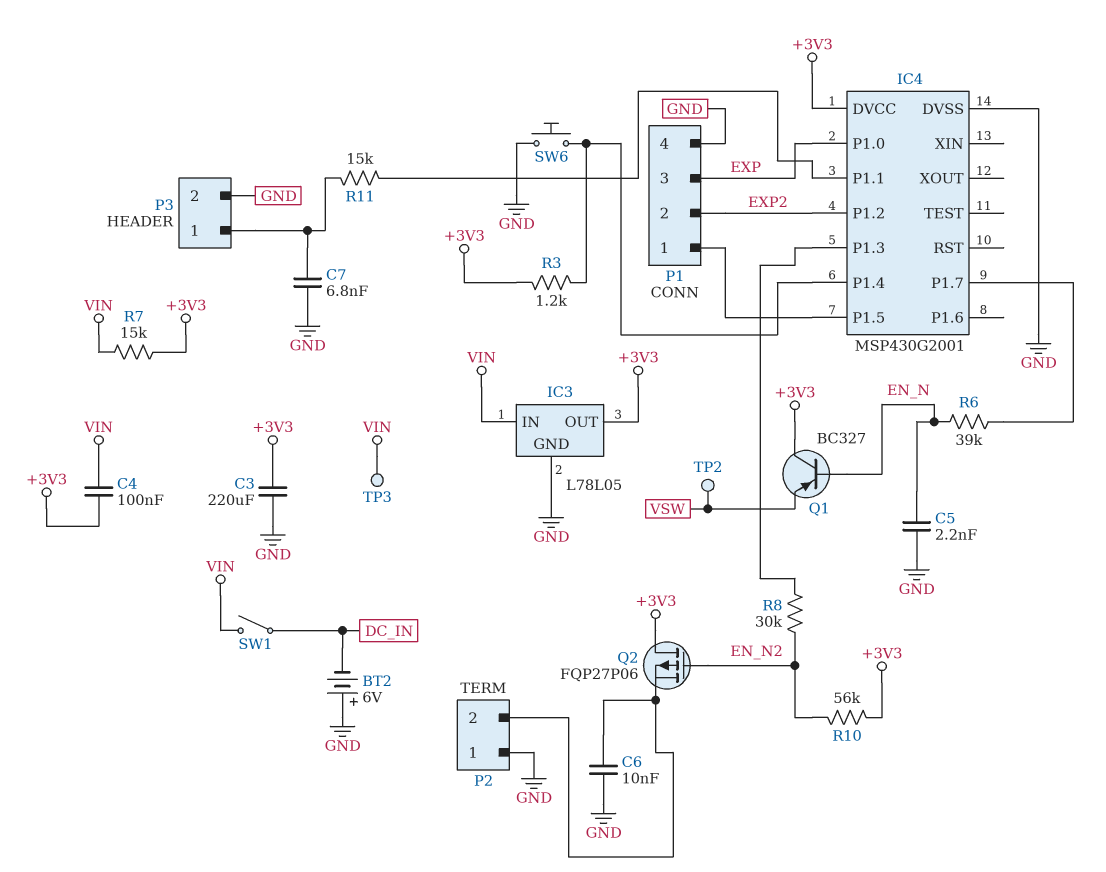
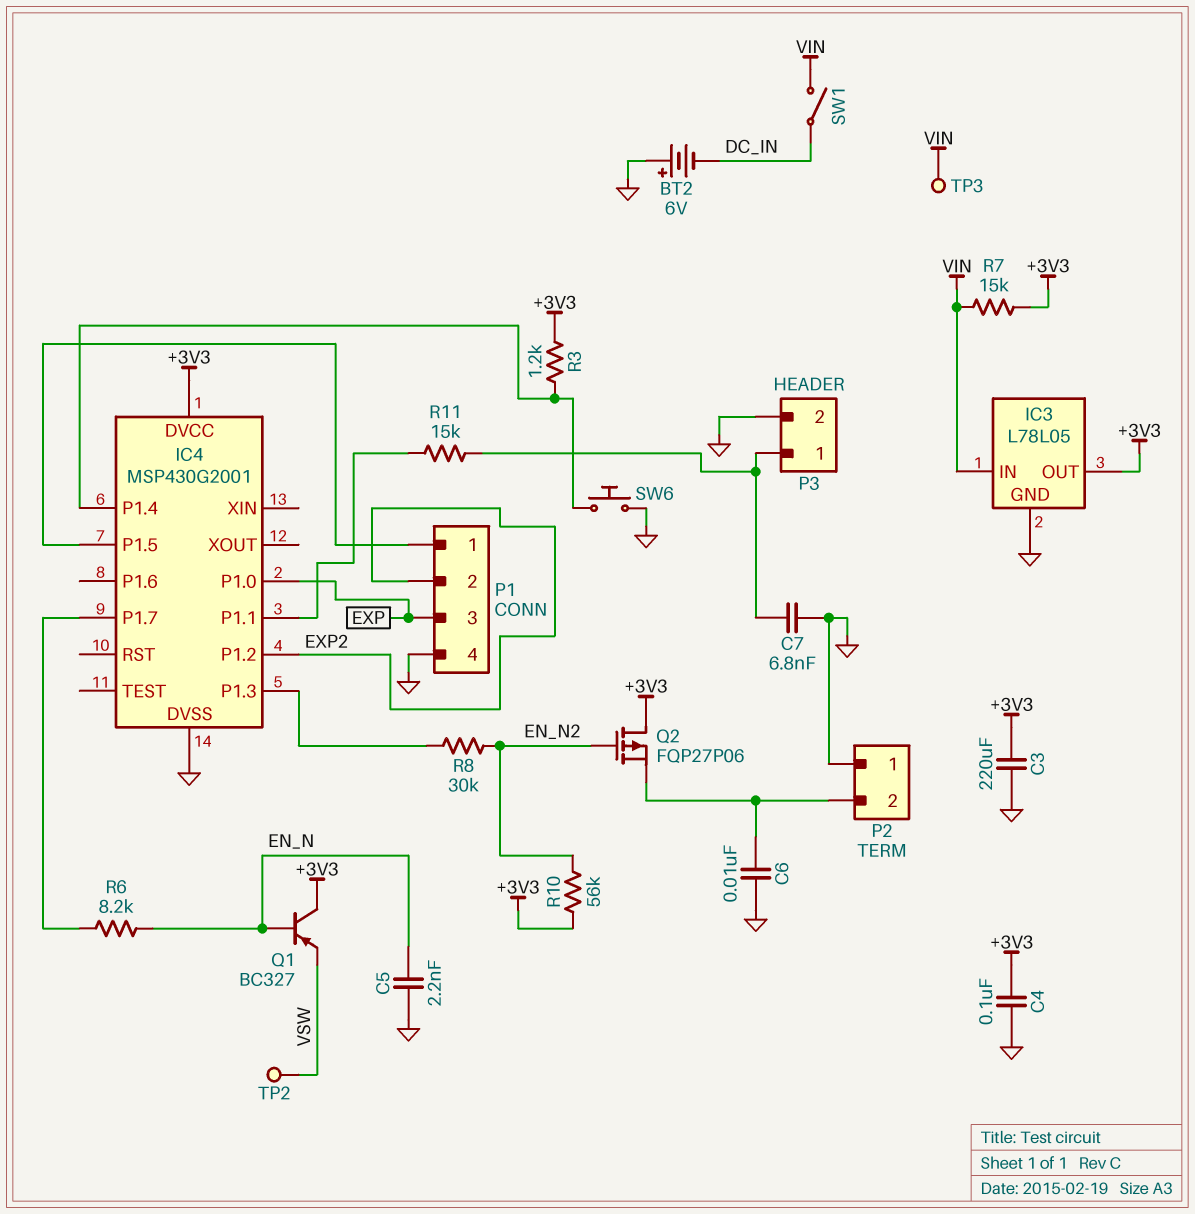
C4: 100nF (+3V3, VIN) -> 100nF (+3V3, GND)
R6: 39k (EN_N, IC4/P1.7) -> 8.2k (EN_N, IC4/P1.7)

